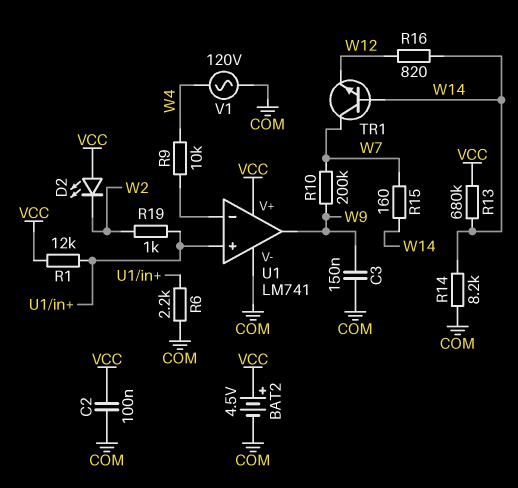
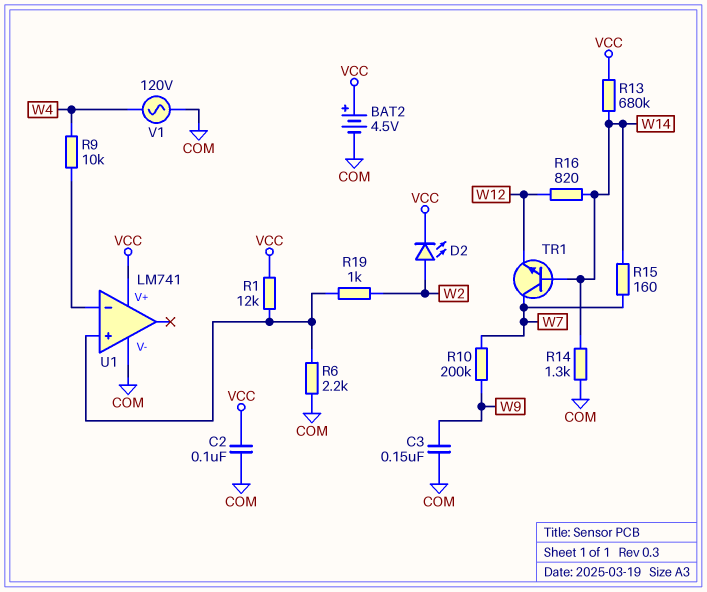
D2: LED (A VCC, K W2) -> LED (A W2, K VCC)
R14: 8.2k (COM, W14) -> 1.3k (COM, W14)
U1 pin out: W9 -> none

